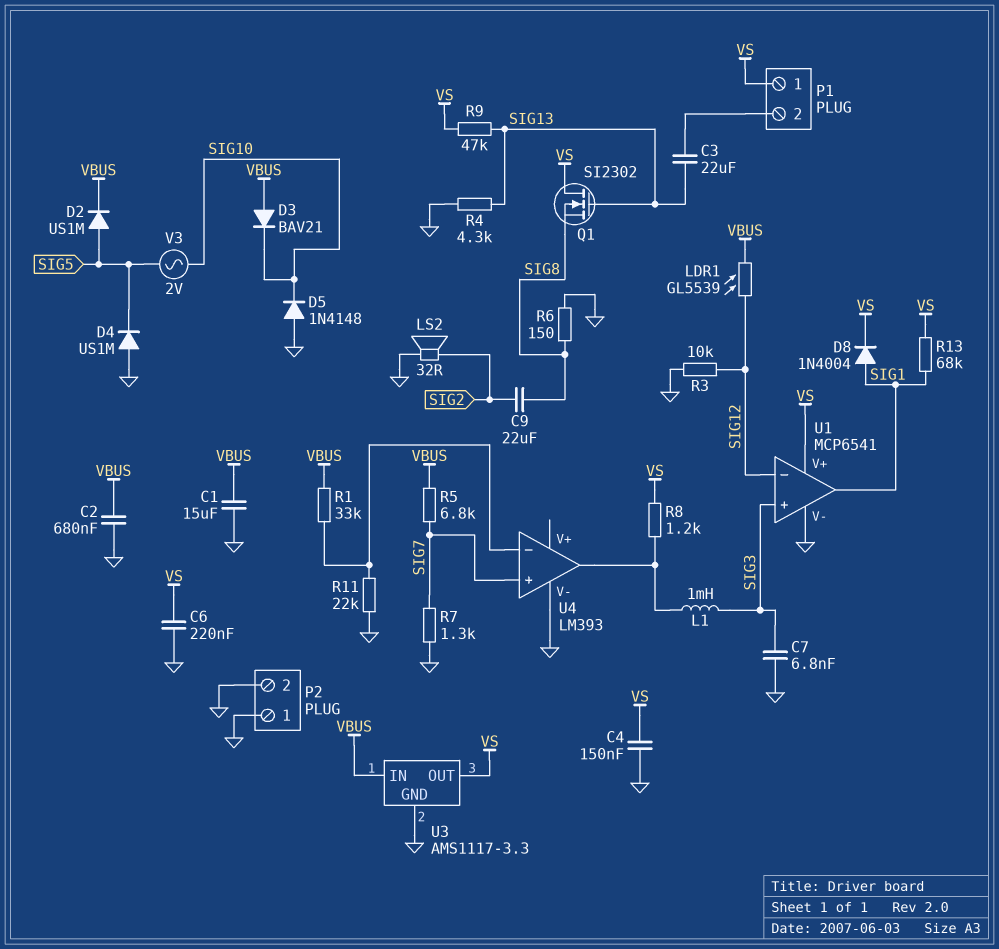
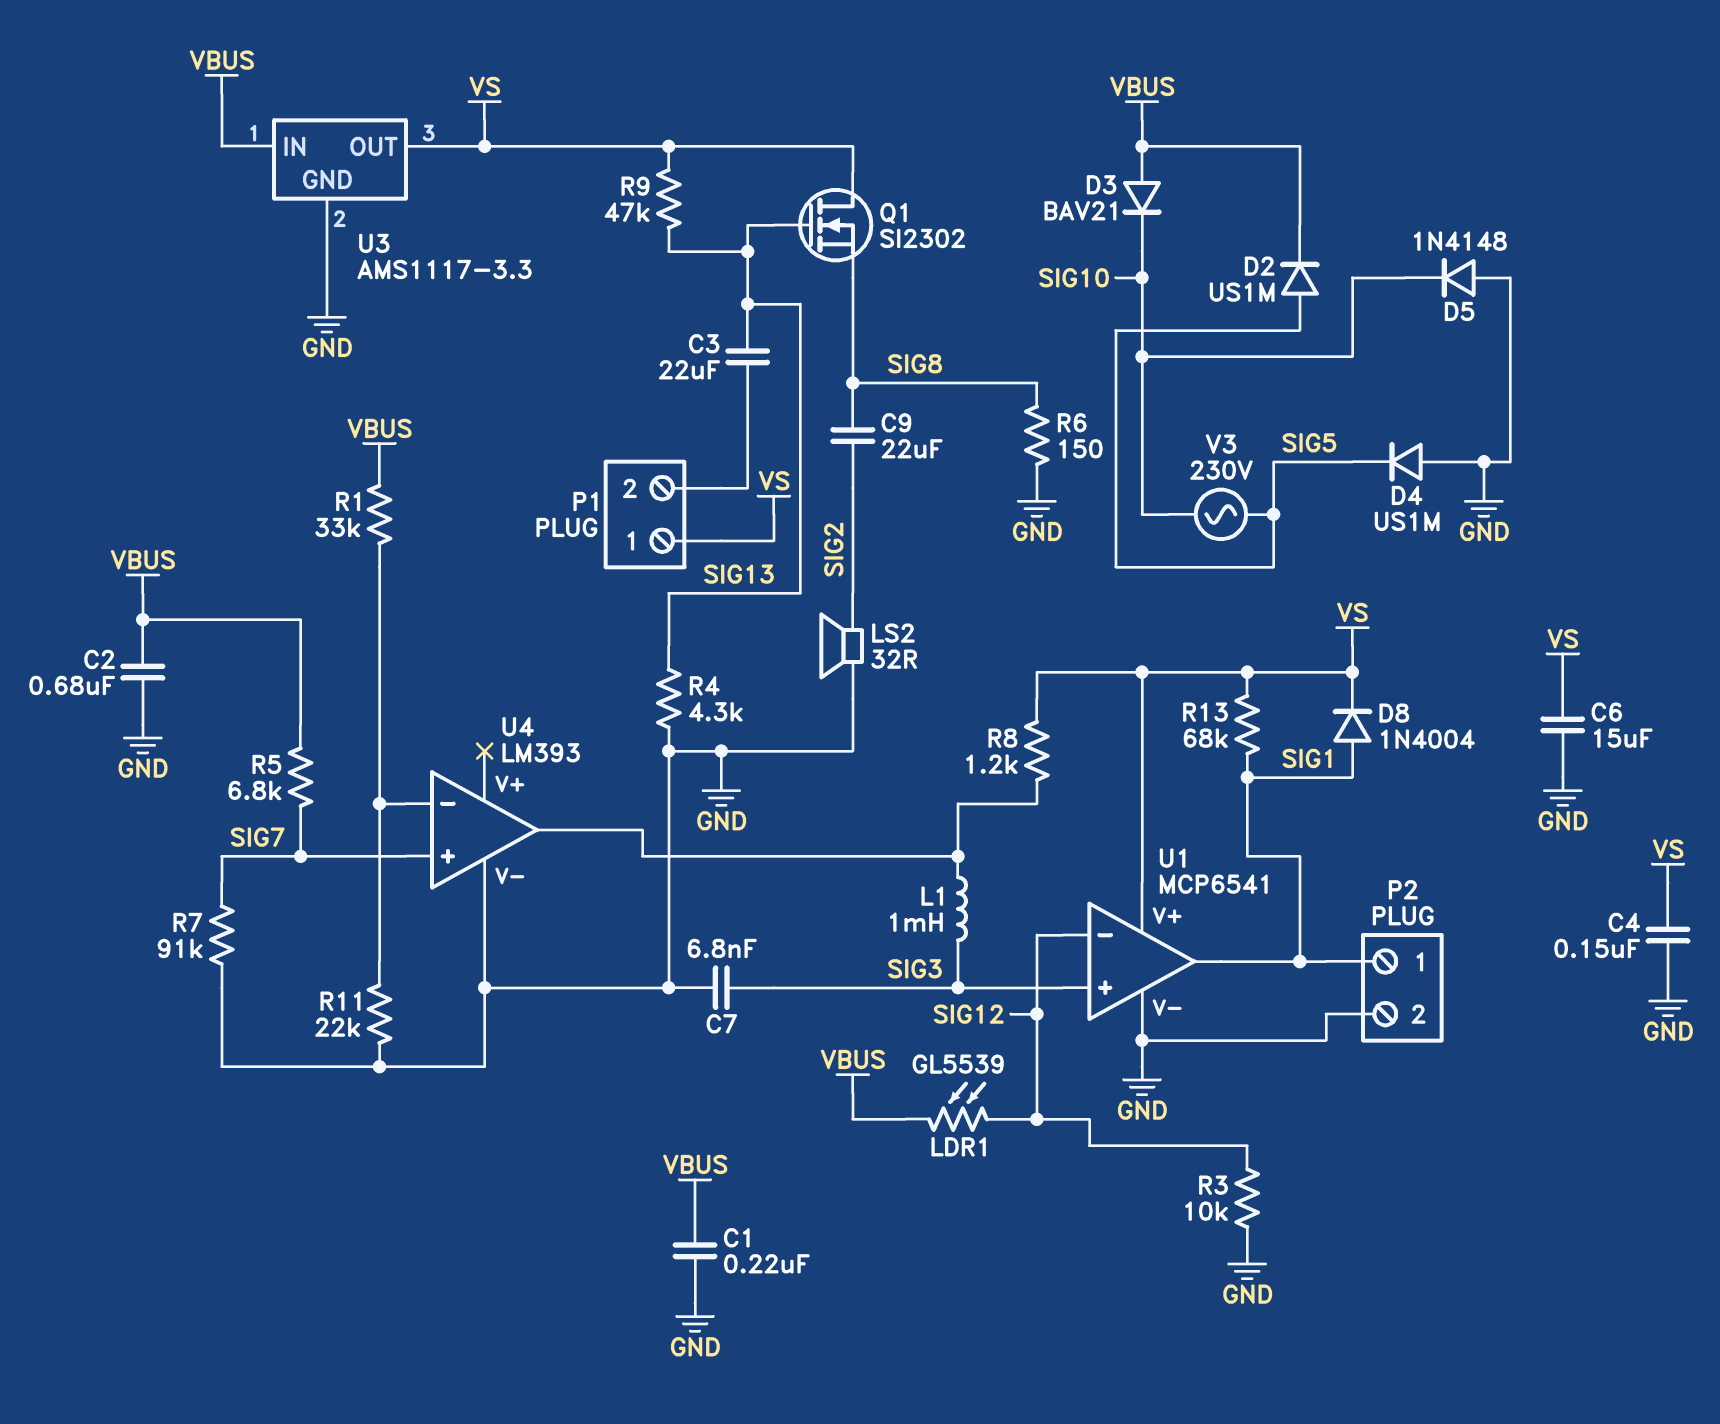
C1: 15uF (GND, VBUS) -> 220nF (GND, VBUS)
C6: 220nF (GND, VS) -> 15uF (GND, VS)
P2 pin 1: GND -> SIG1
R7: 1.3k (GND, SIG7) -> 91k (GND, SIG7)
V3: AC 2V (SIG5, SIG10) -> AC 230V (SIG5, SIG10)

